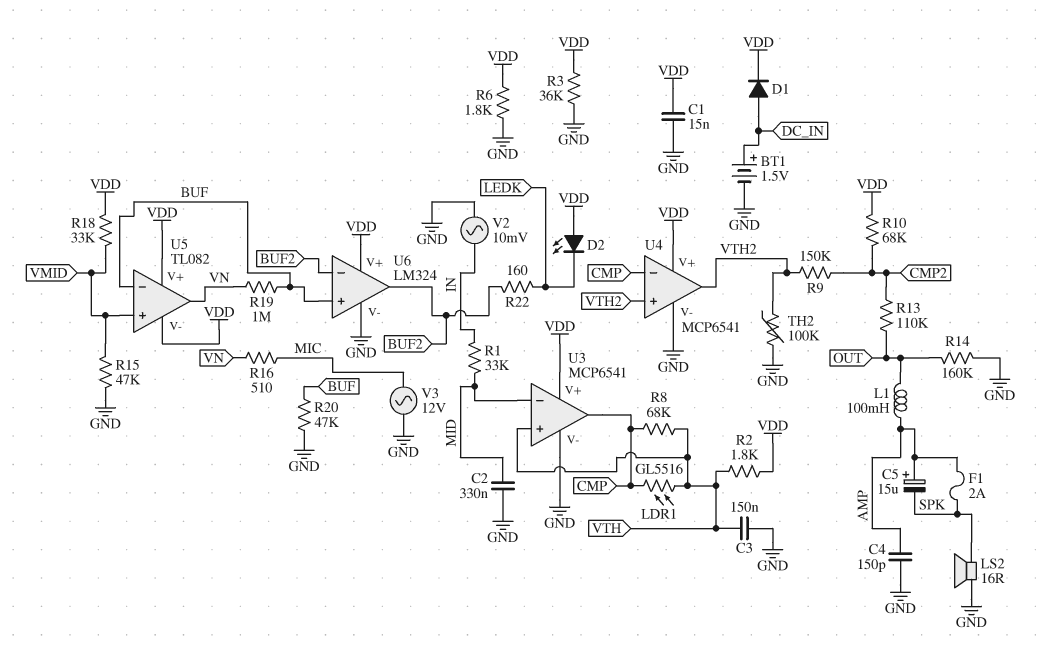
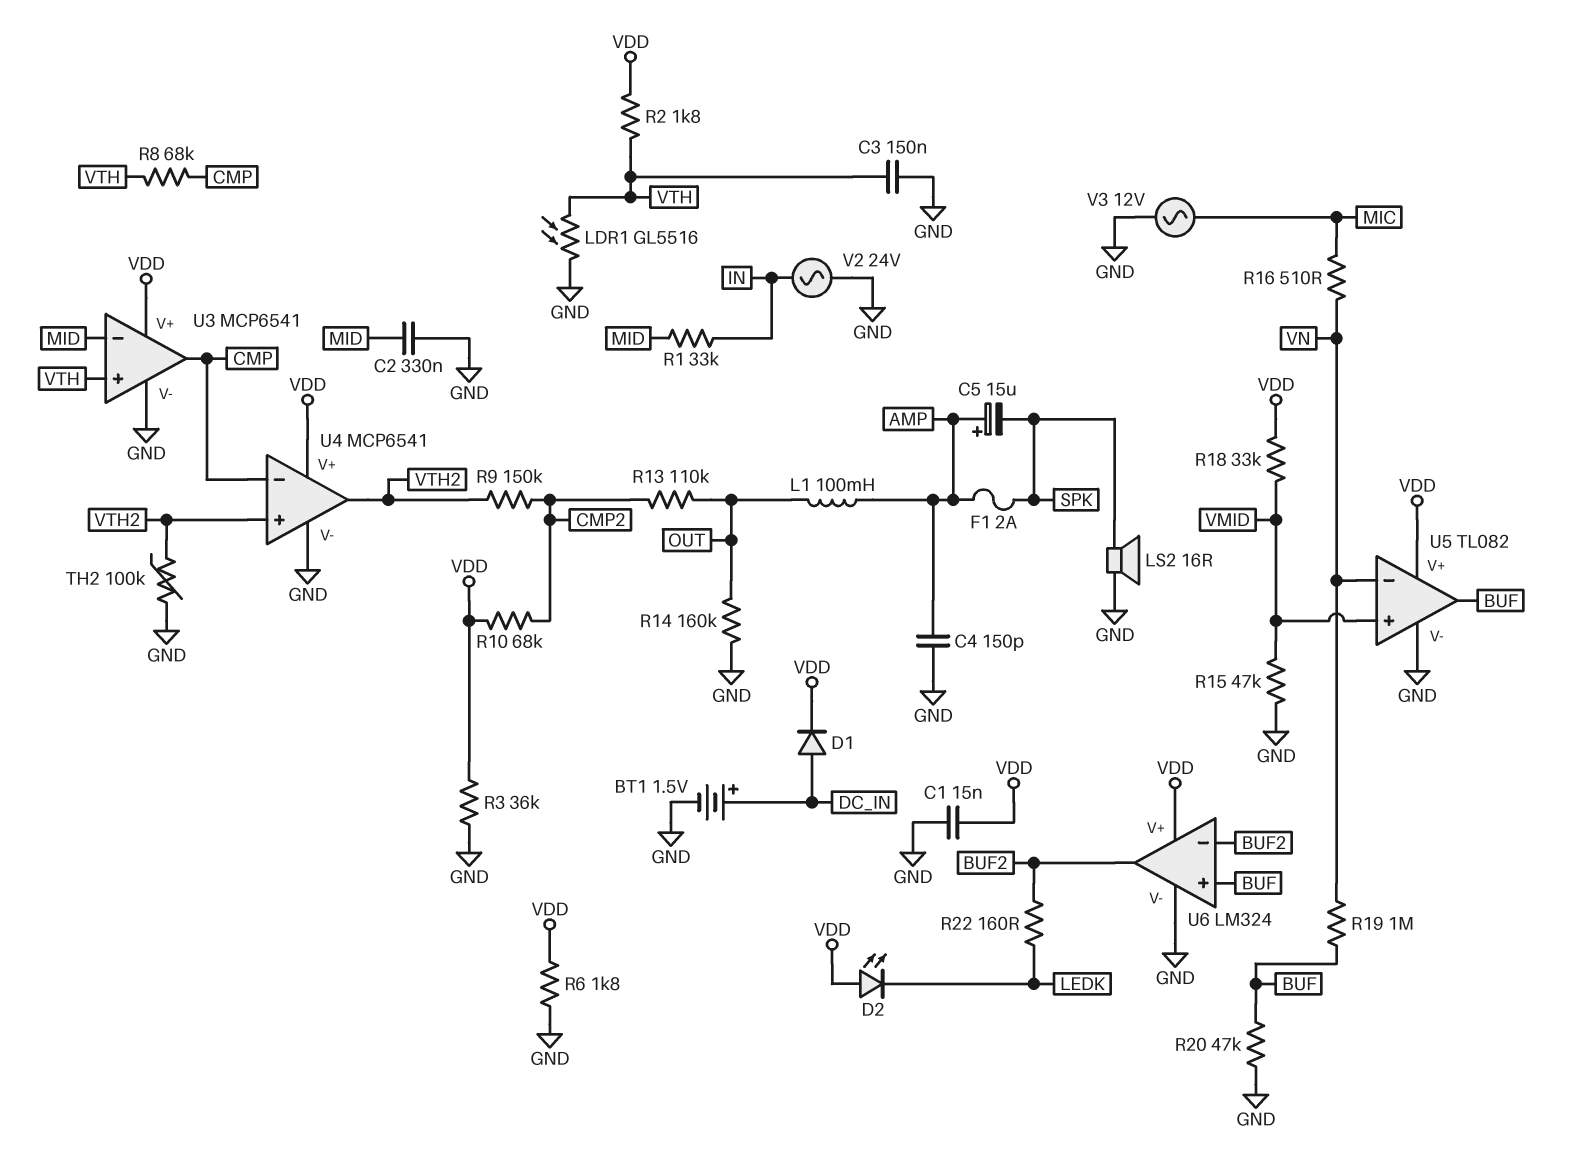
LDR1: GL5516 (CMP, VTH) -> GL5516 (GND, VTH)
U5 pin V-: VDD -> GND
U5 pin in-: BUF -> VN
U5 pin out: VN -> BUF
V2: AC 10mV (GND, IN) -> AC 24V (GND, IN)

